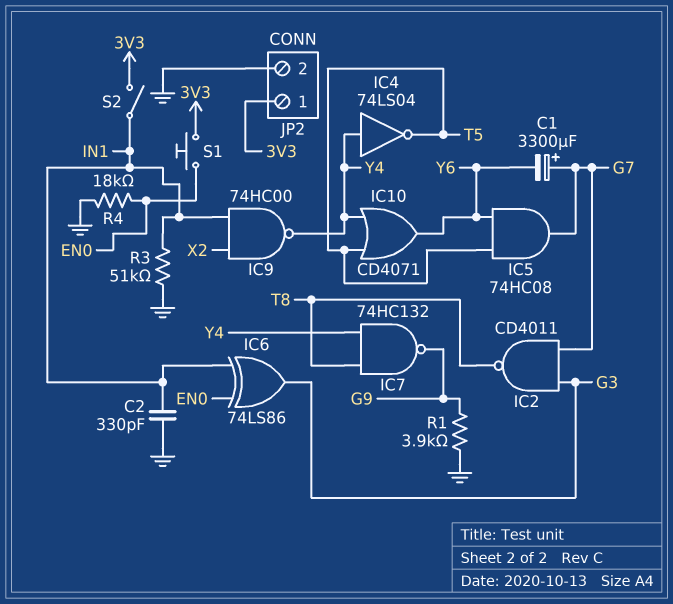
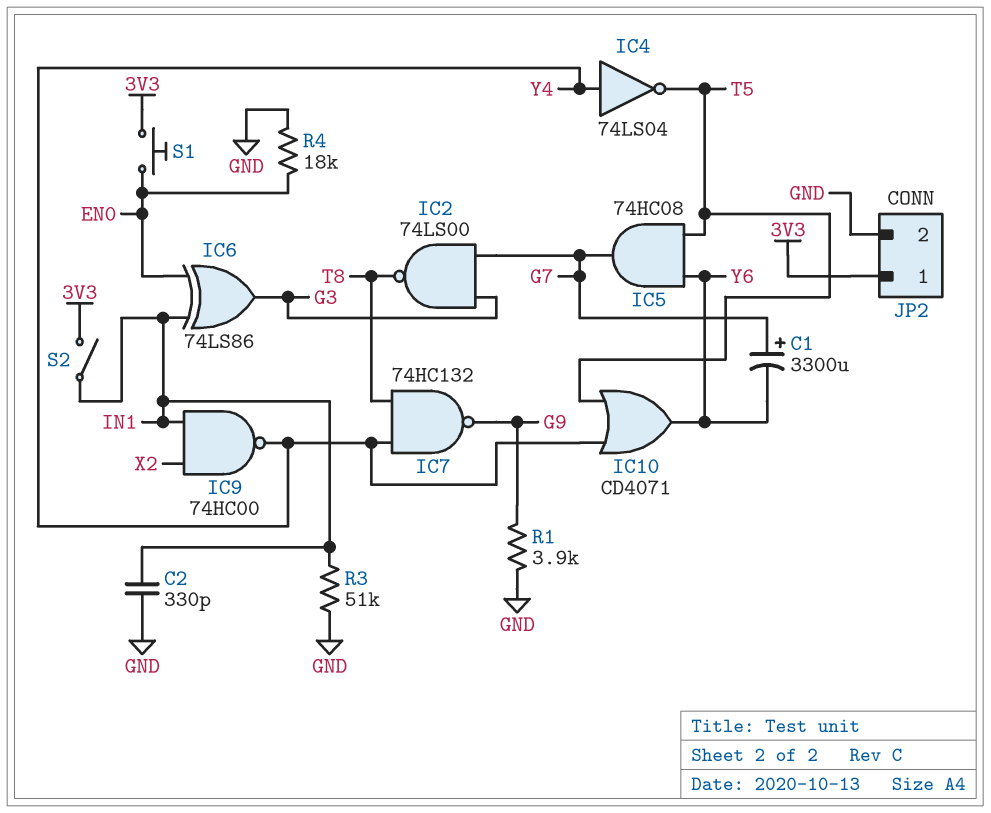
IC2: NAND CD4011 (in G3, in G7, out T8) -> NAND 74LS00 (in G3, in G7, out T8)

